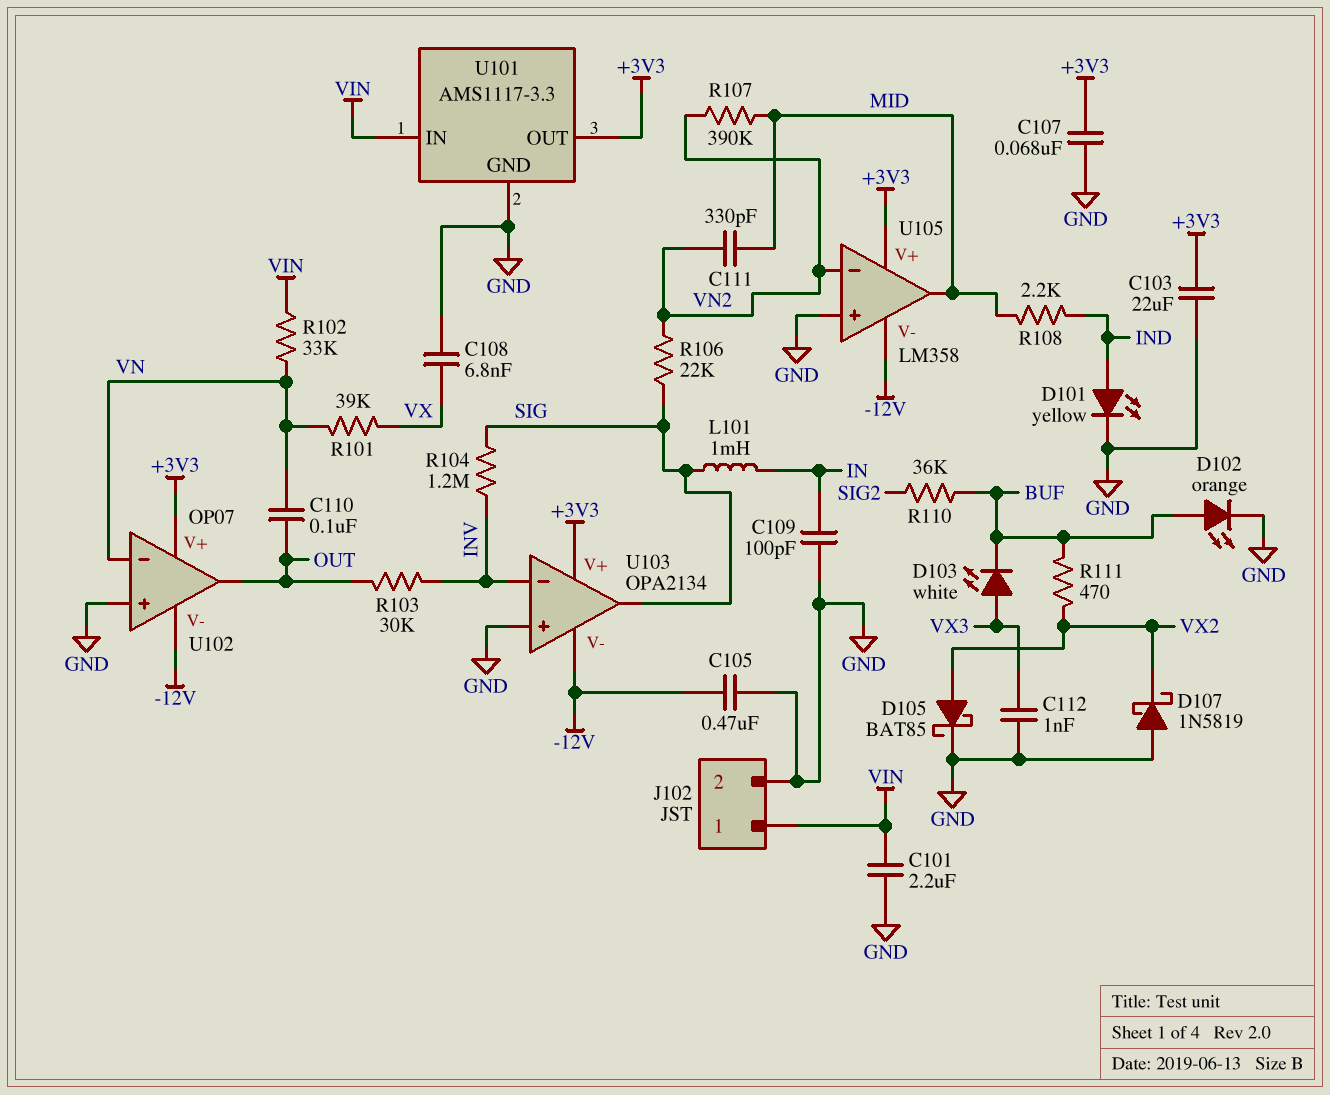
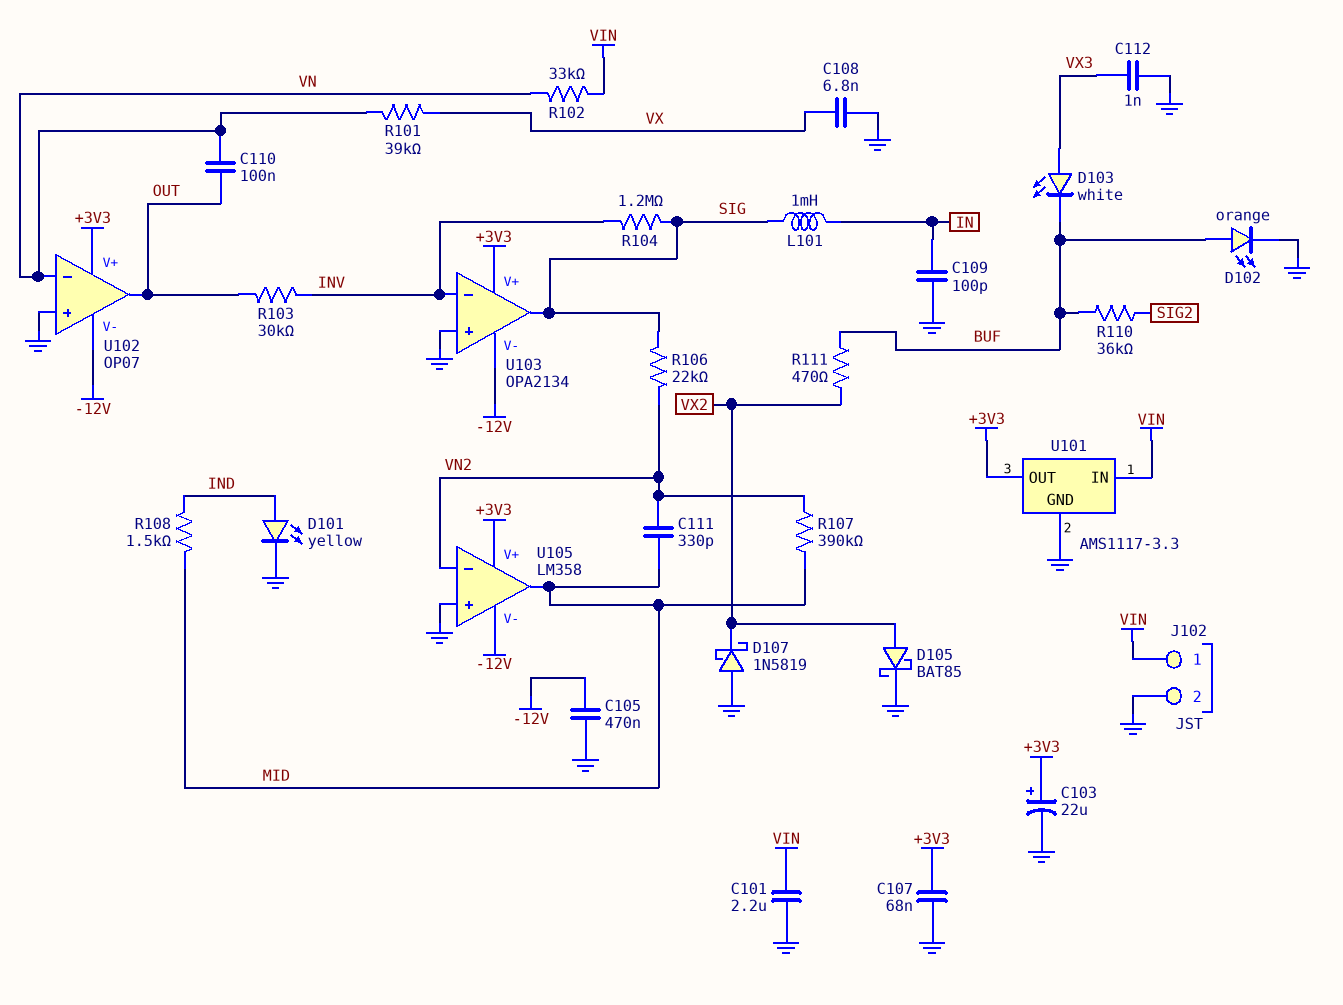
C103: 22uF (+3V3, GND) -> 22uF (plus +3V3, minus GND)
R108: 2.2k (IND, MID) -> 1.5k (IND, MID)

